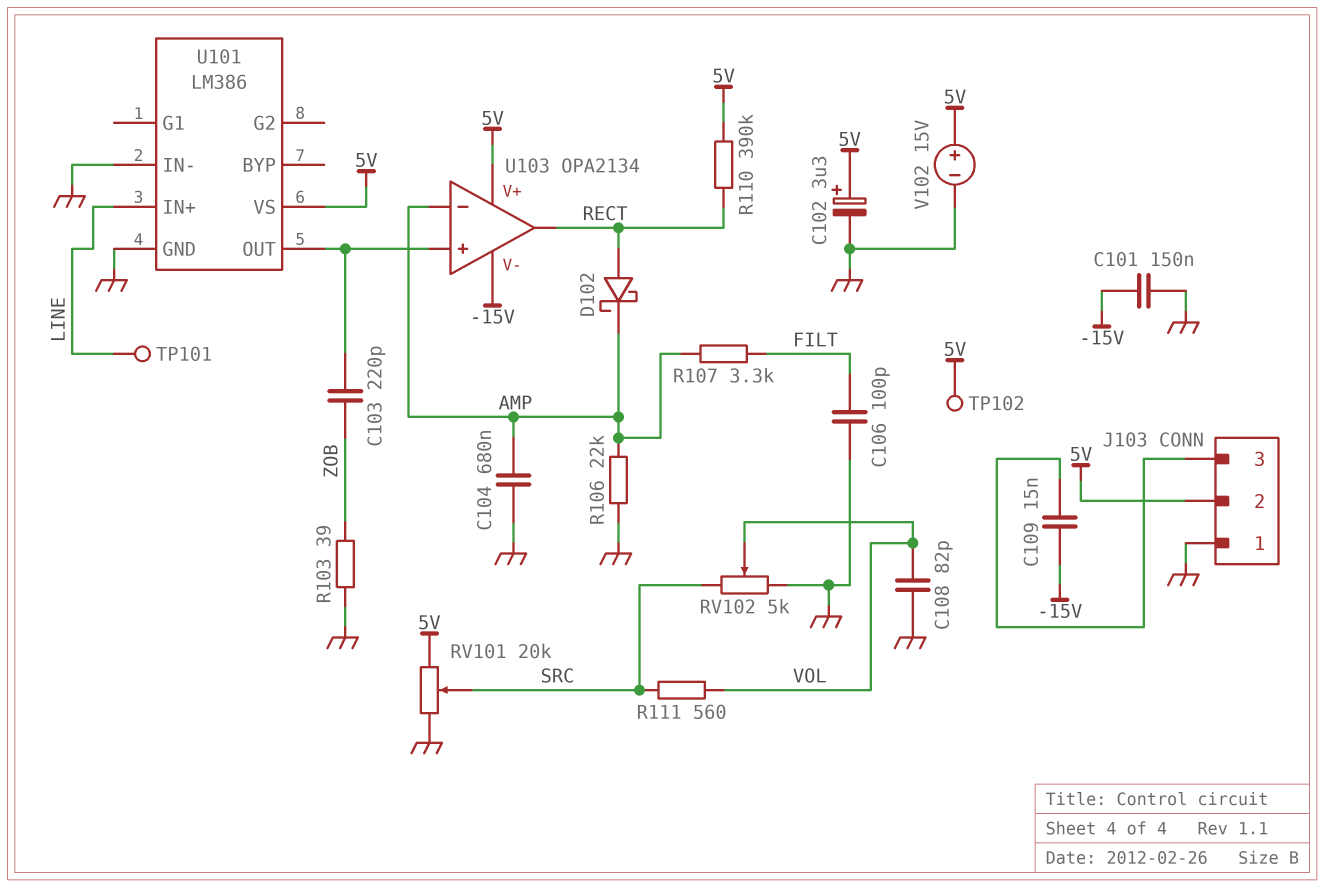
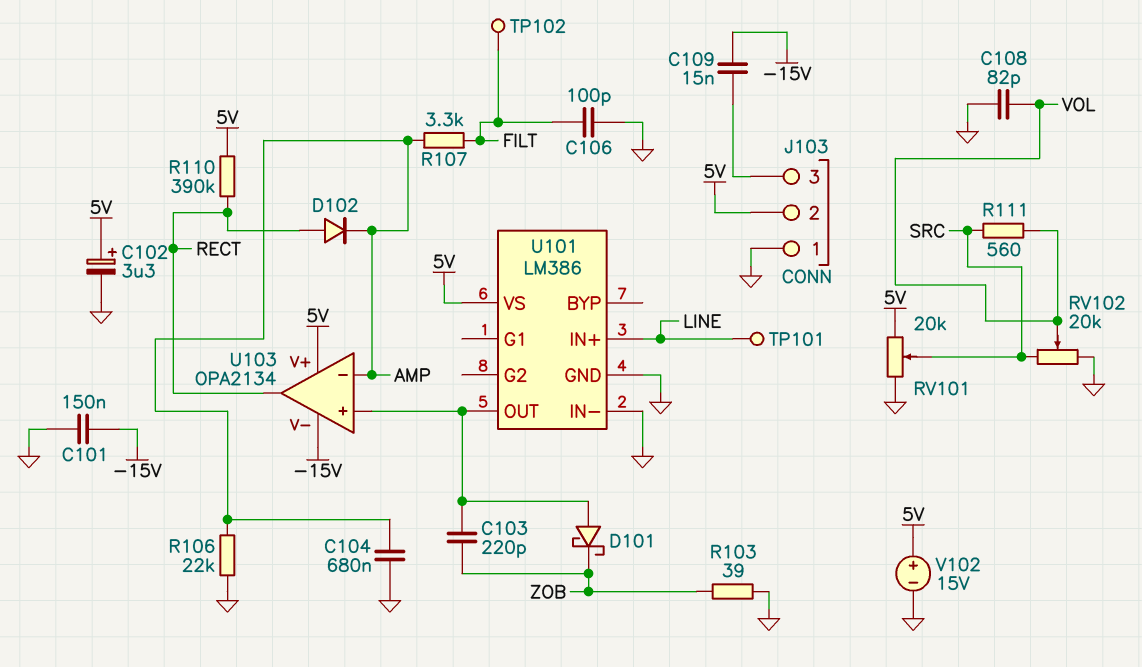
D101: none -> schottky (A U101/OUT, K ZOB)
D102: schottky (A RECT, K AMP) -> diode (A RECT, K AMP)
RV102: 5k (GND, SRC, wiper VOL) -> 20k (GND, SRC, wiper VOL)
TP102: test point (5V) -> test point (FILT)

